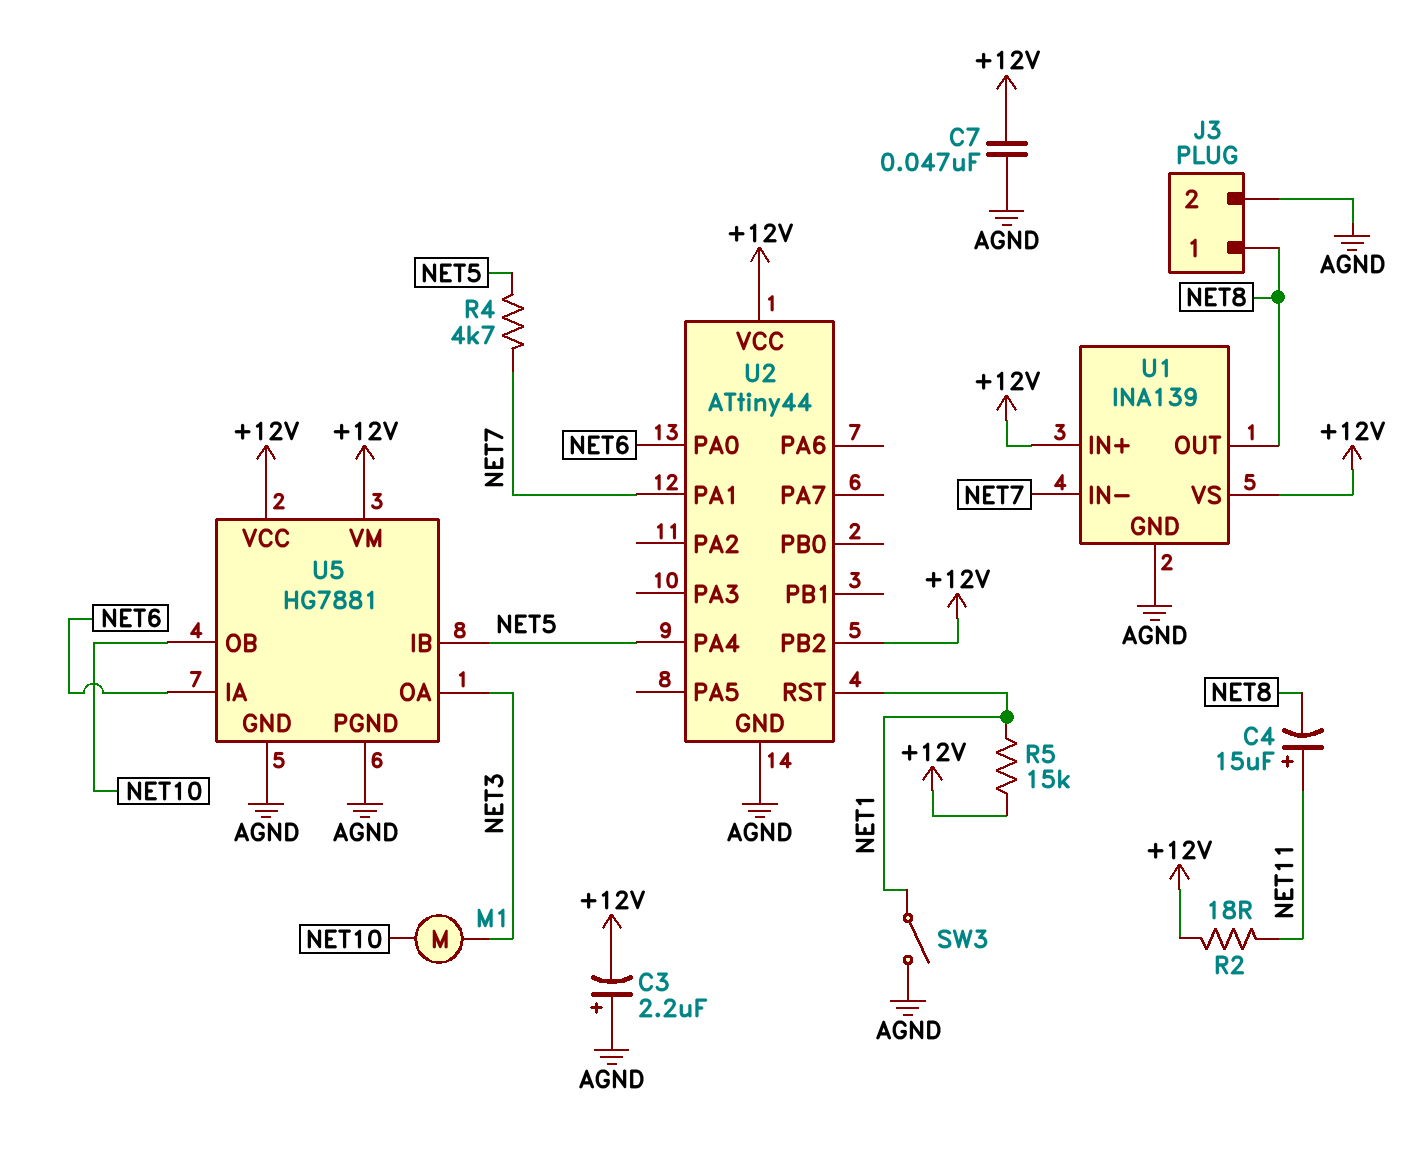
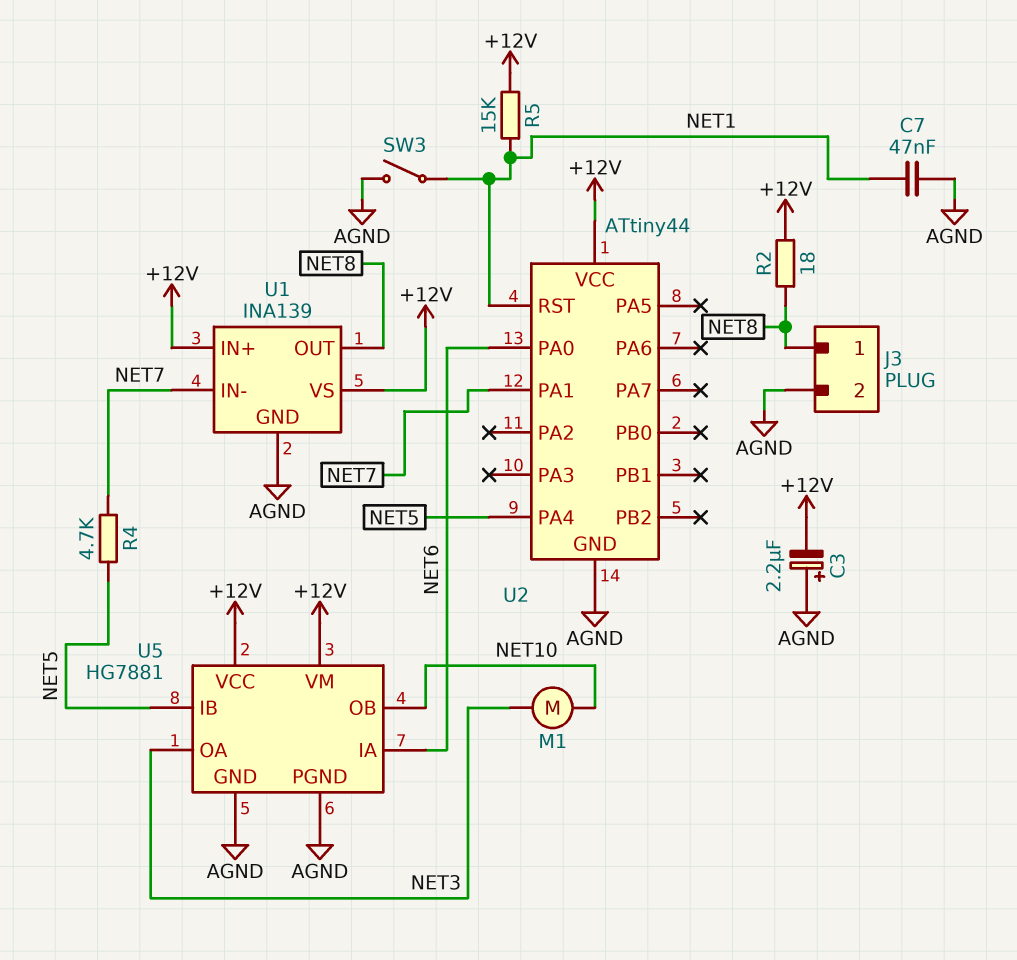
C4: 15uF (plus NET11, minus NET8) -> none
C7: 47nF (+12V, AGND) -> 47nF (AGND, NET1)
R2: 18 (+12V, NET11) -> 18 (+12V, NET8)
U2 pin PB2: +12V -> none

